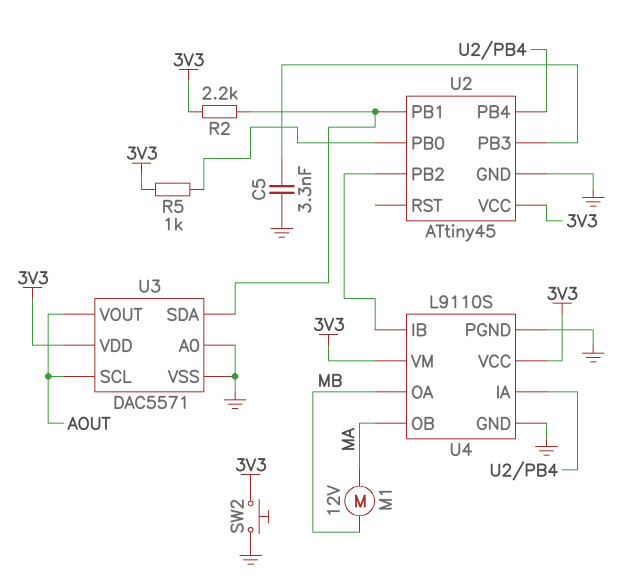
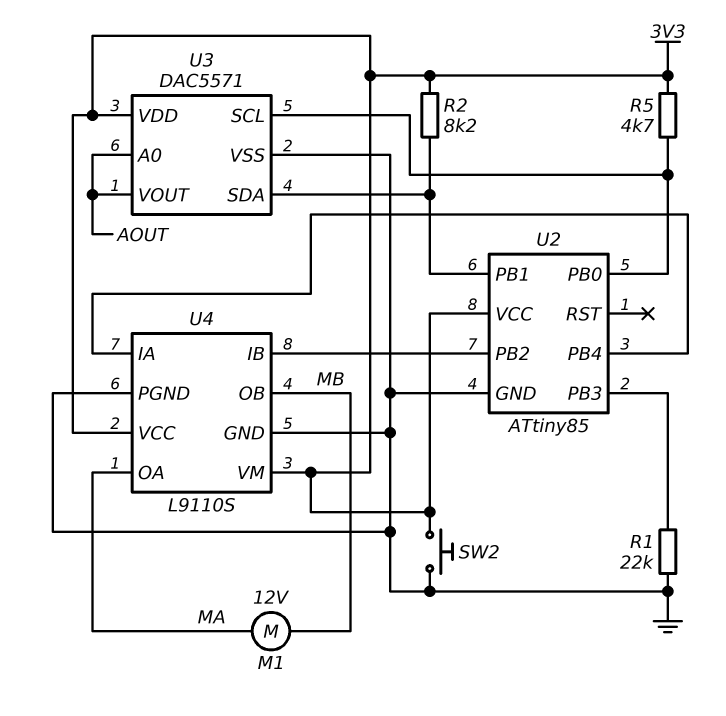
C5: 3.3nF (GND, U2/PB3) -> none
R1: none -> 22k (GND, U2/PB3)
R2: 2.2k (3V3, U2/PB1) -> 8.2k (3V3, U2/PB1)
R5: 1k (3V3, U2/PB0) -> 4.7k (3V3, U2/PB0)
U2: ATtiny45 -> ATtiny85
U3 pin A0: GND -> AOUT
U3 pin SCL: AOUT -> U2/PB0
U4 pin OA: MB -> MA
U4 pin OB: MA -> MB

